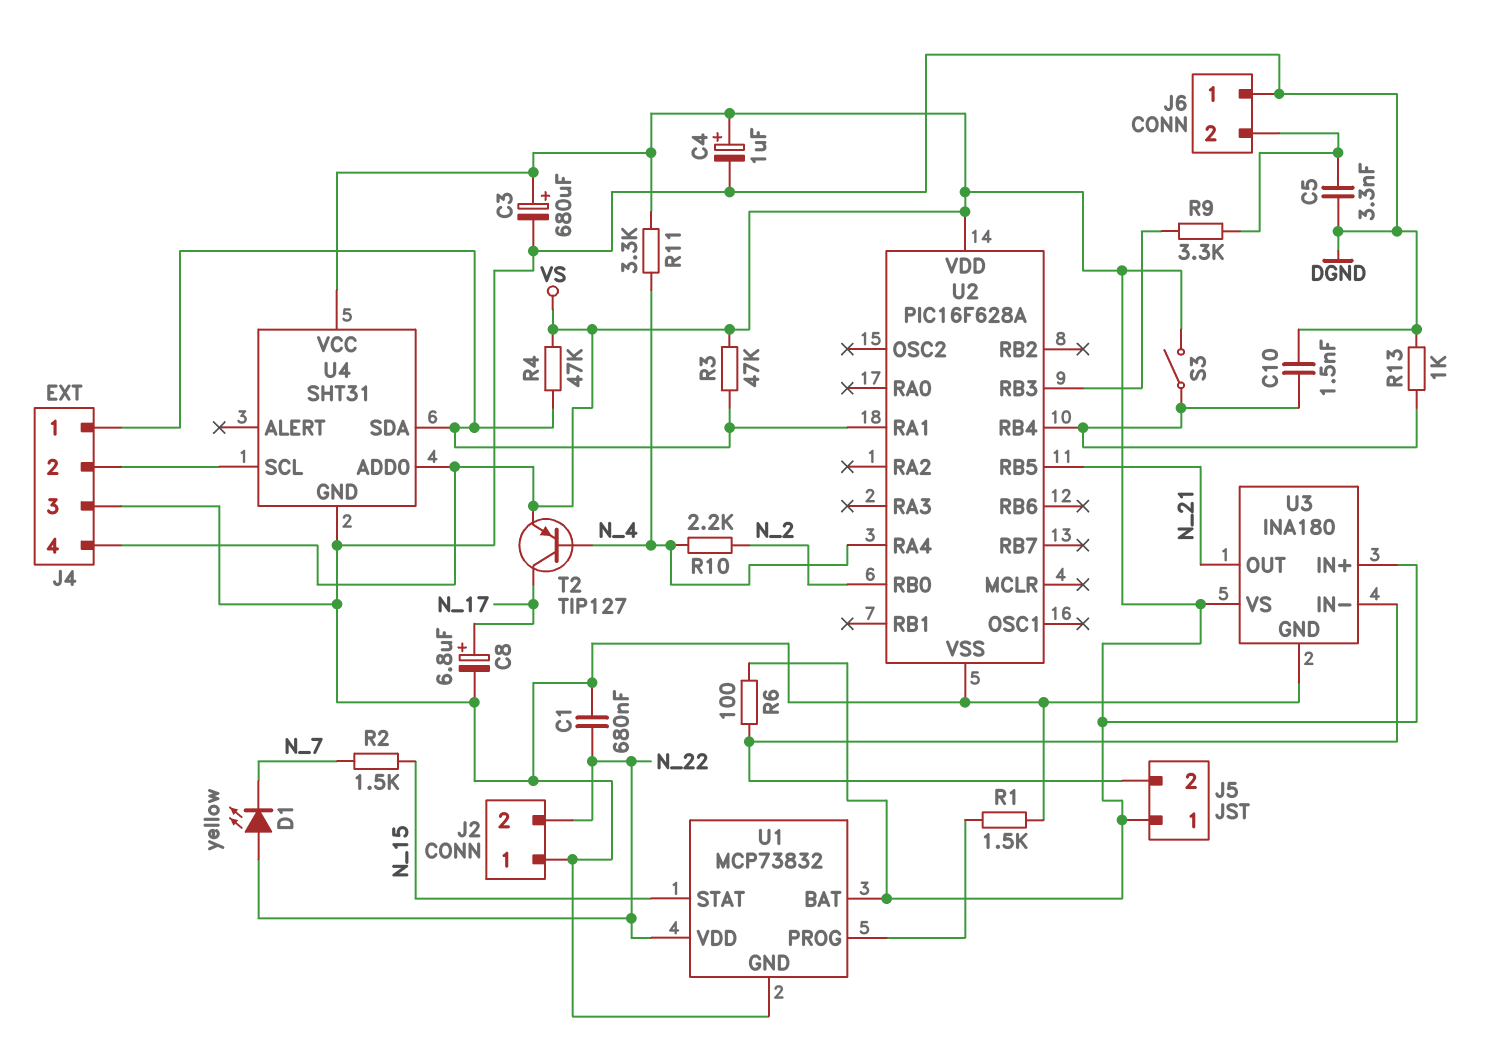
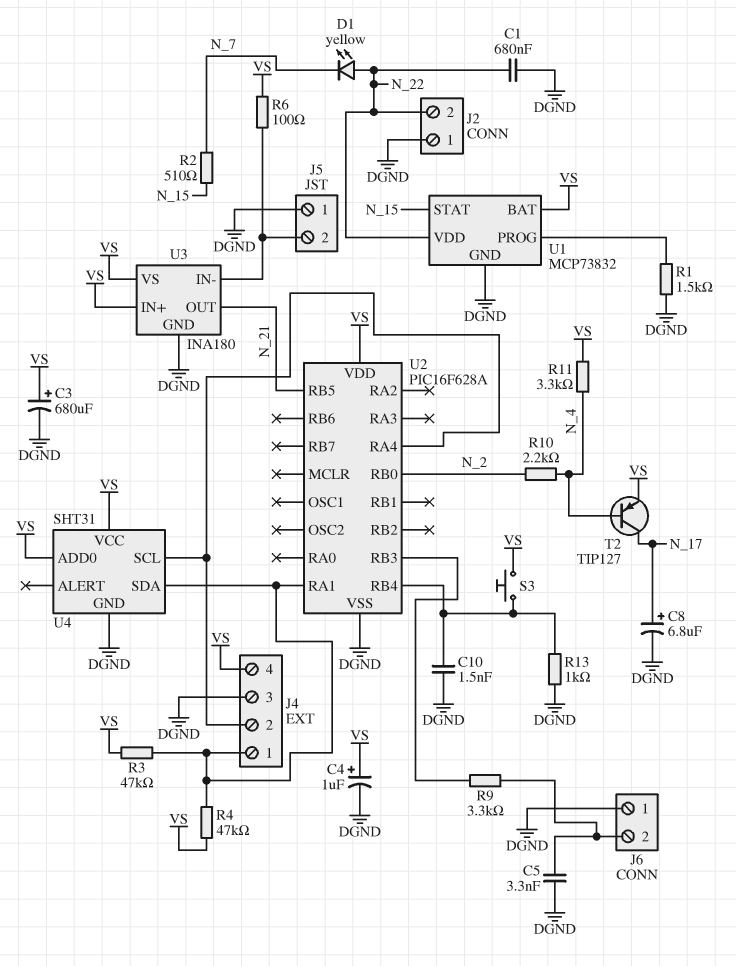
J5 pin 1: VS -> DGND
R2: 1.5k (N_7, N_15) -> 510 (N_7, N_15)
S3: switch (U2/RB4, VS) -> button (U2/RB4, VS)
U2 pin RA4: N_4 -> J4/2

